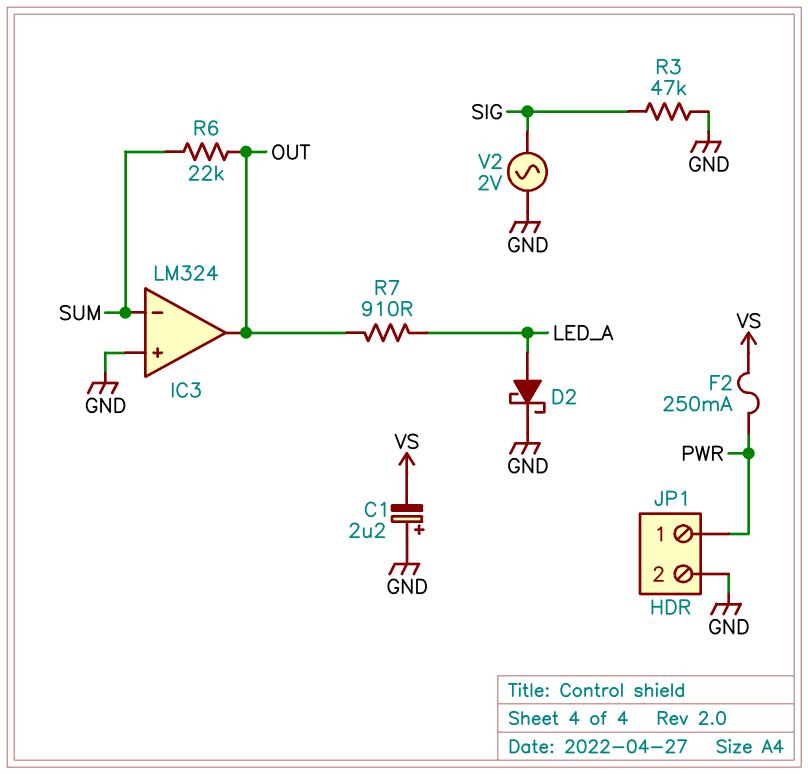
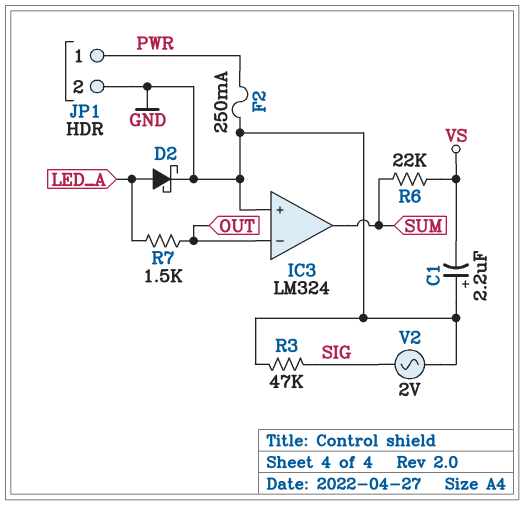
F2: 250mA (PWR, VS) -> 250mA (GND, PWR)
IC3 pin in-: SUM -> OUT
IC3 pin out: OUT -> SUM
R6: 22k (OUT, SUM) -> 22k (SUM, VS)
R7: 910 (LED_A, OUT) -> 1.5k (LED_A, OUT)

